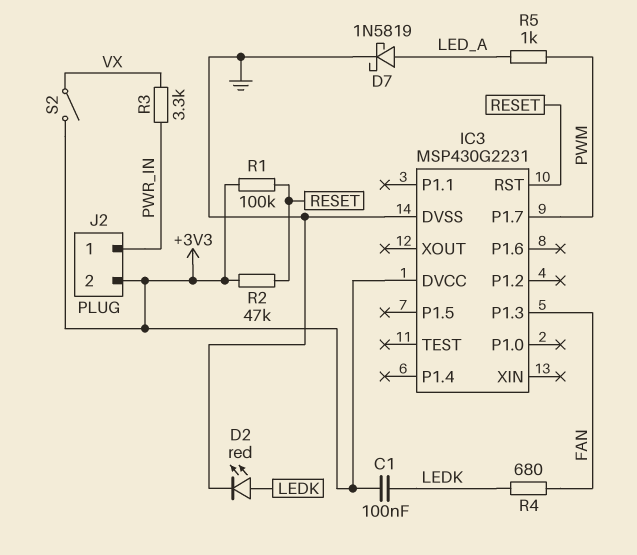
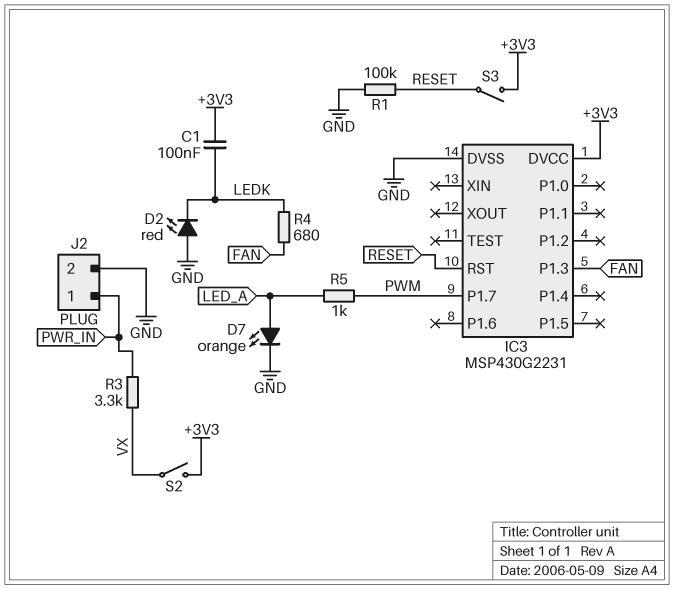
D2: LED red (A LEDK, K GND) -> LED red (A GND, K LEDK)
D7: schottky 1N5819 (A LED_A, K GND) -> LED orange (A LED_A, K GND)
J2 pin 2: +3V3 -> GND
R1: 100k (+3V3, RESET) -> 100k (GND, RESET)
R2: 47k (+3V3, RESET) -> none
S3: none -> switch (+3V3, RESET)

